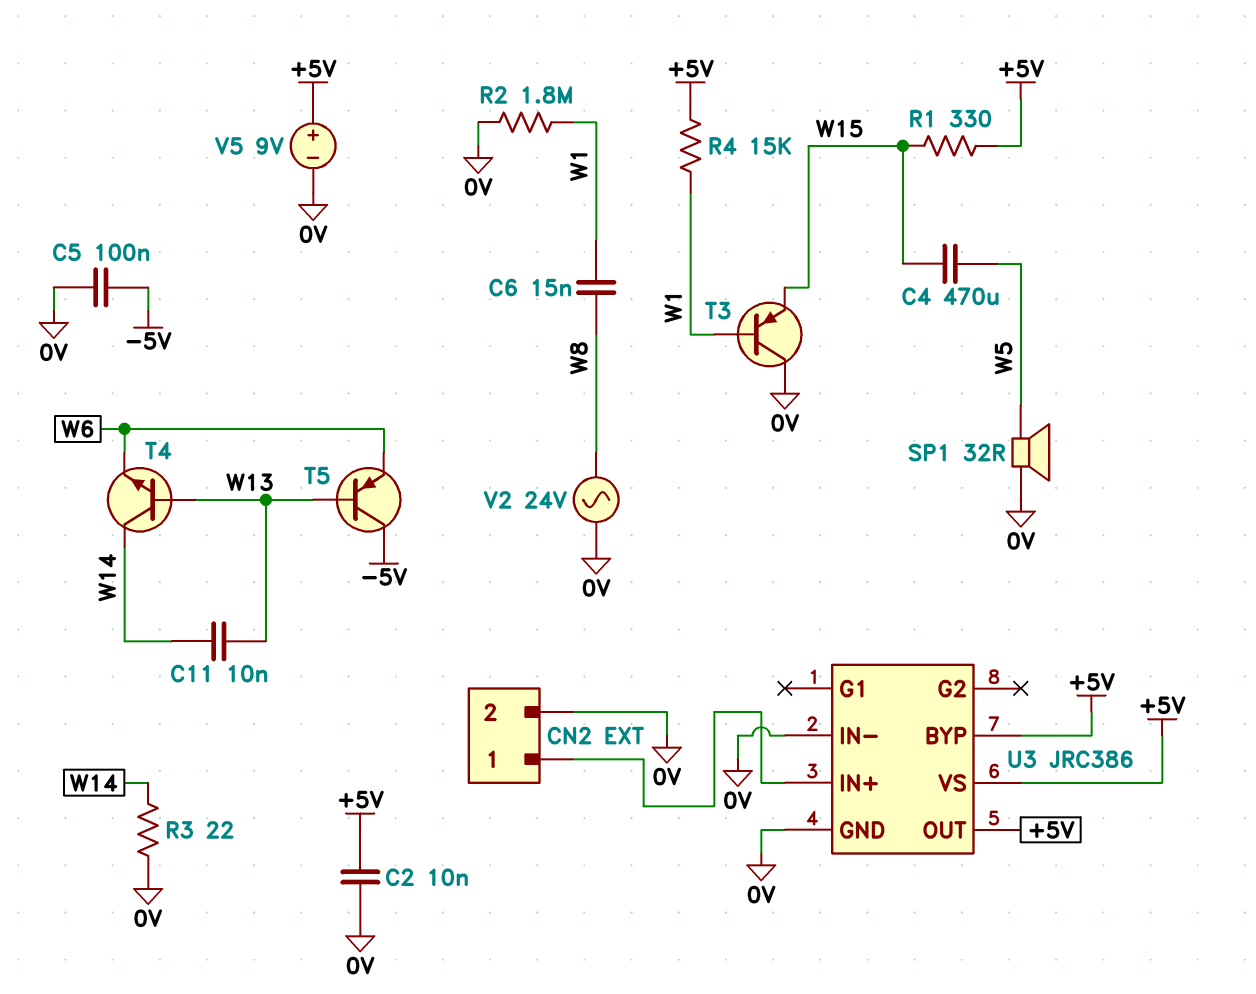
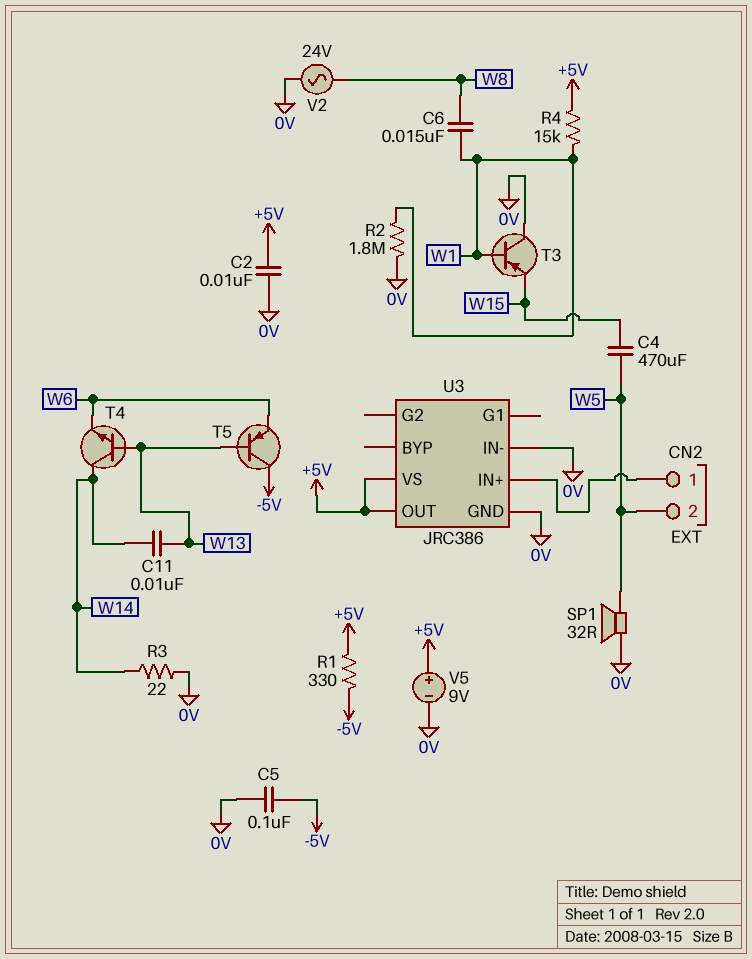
CN2 pin 2: 0V -> W5
R1: 330 (+5V, W15) -> 330 (+5V, -5V)
U3 pin BYP: +5V -> none

